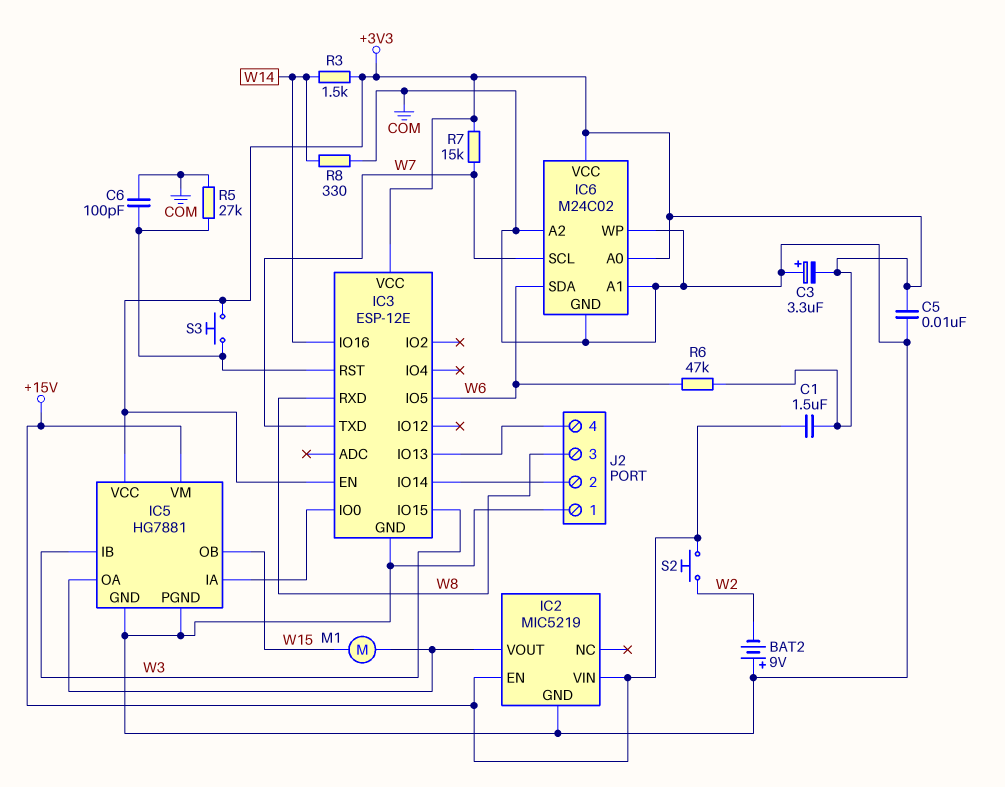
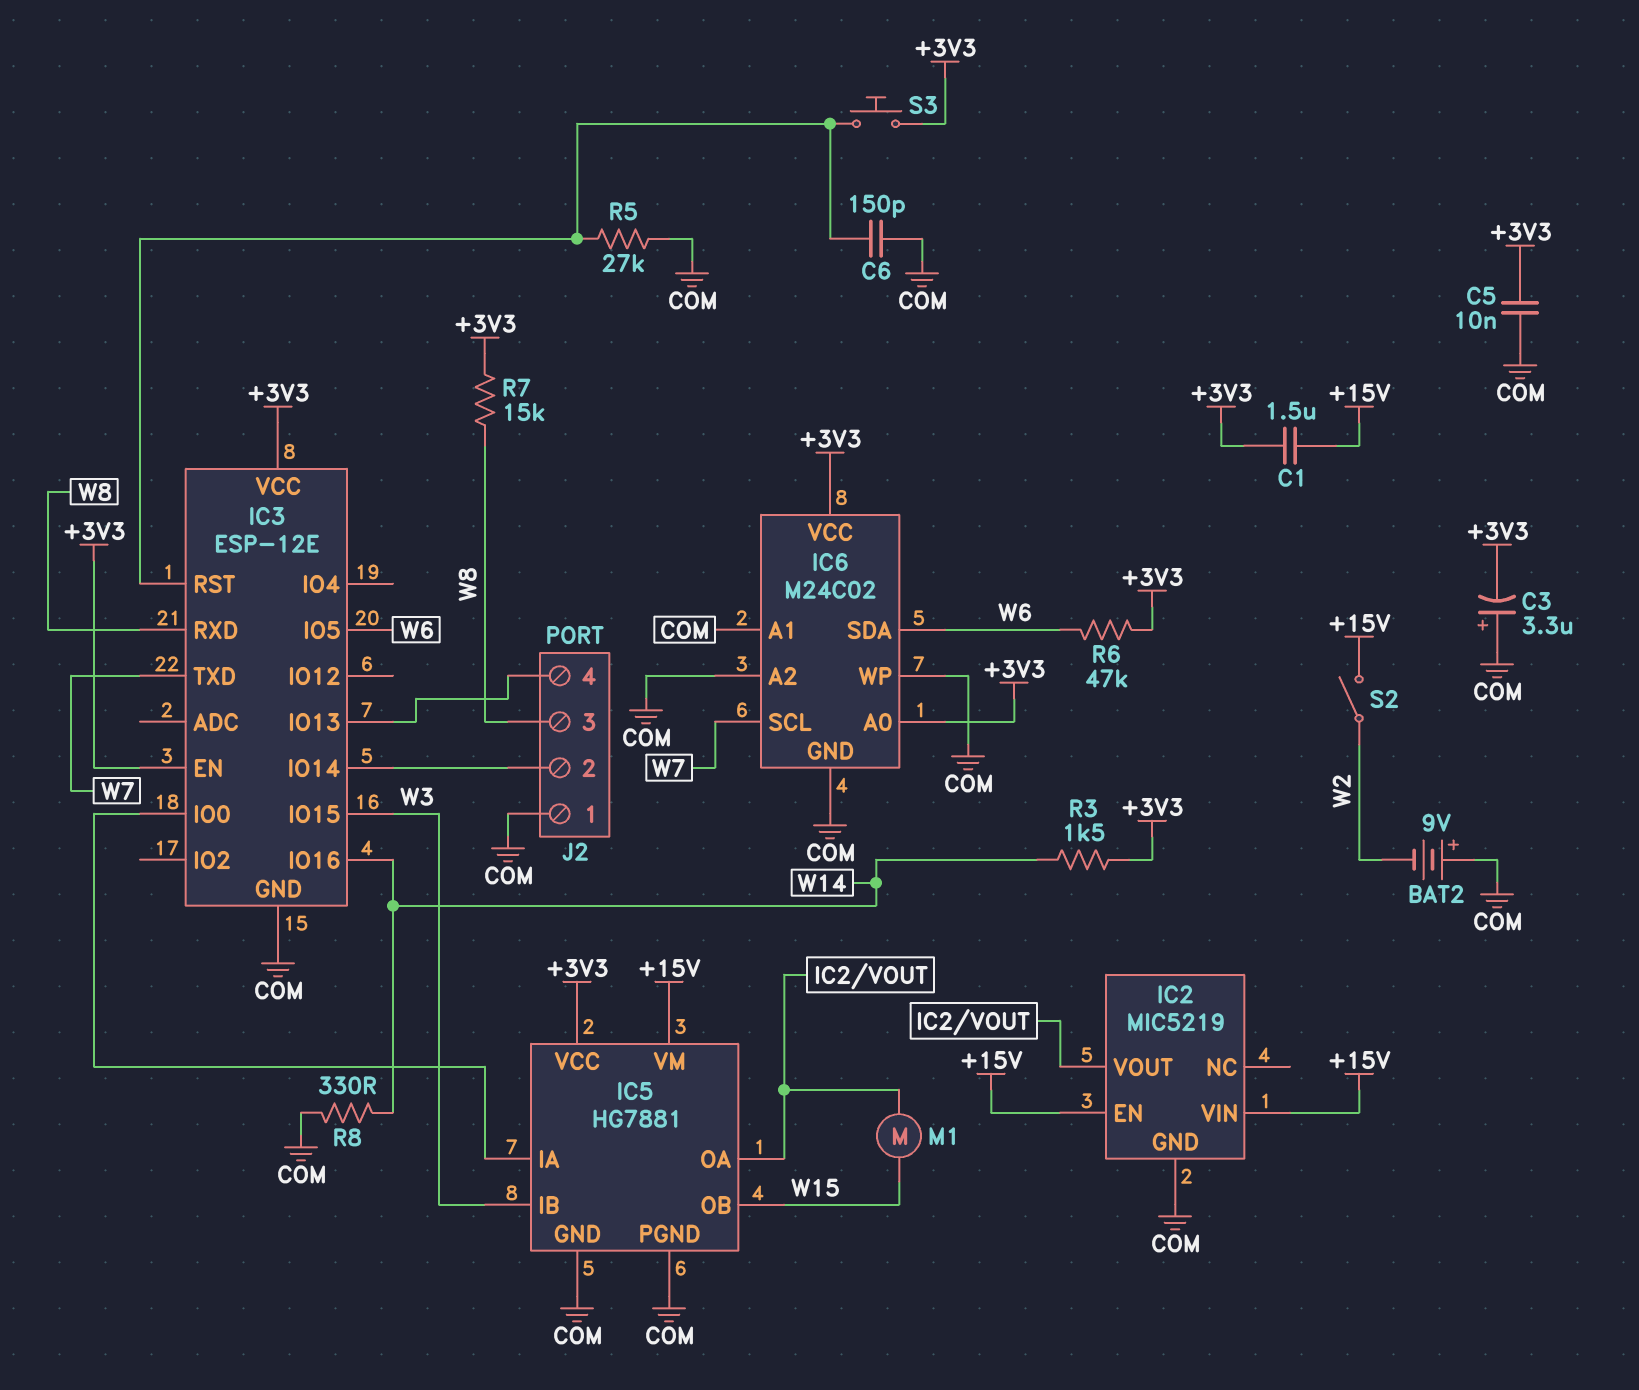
C6: 100pF (COM, IC3/RST) -> 150pF (COM, IC3/RST)
R7: 15k (+3V3, W7) -> 15k (+3V3, W8)
S2: button (+15V, W2) -> switch (+15V, W2)

